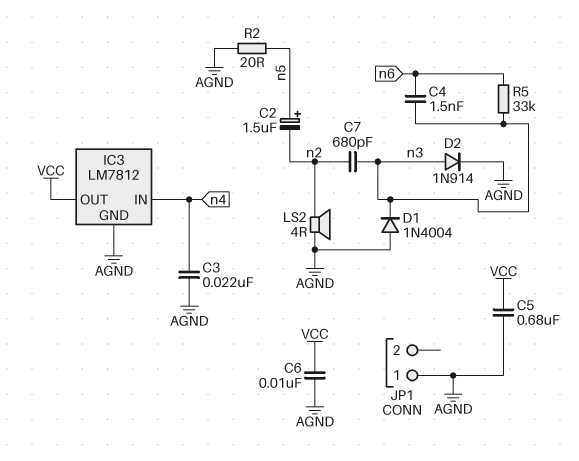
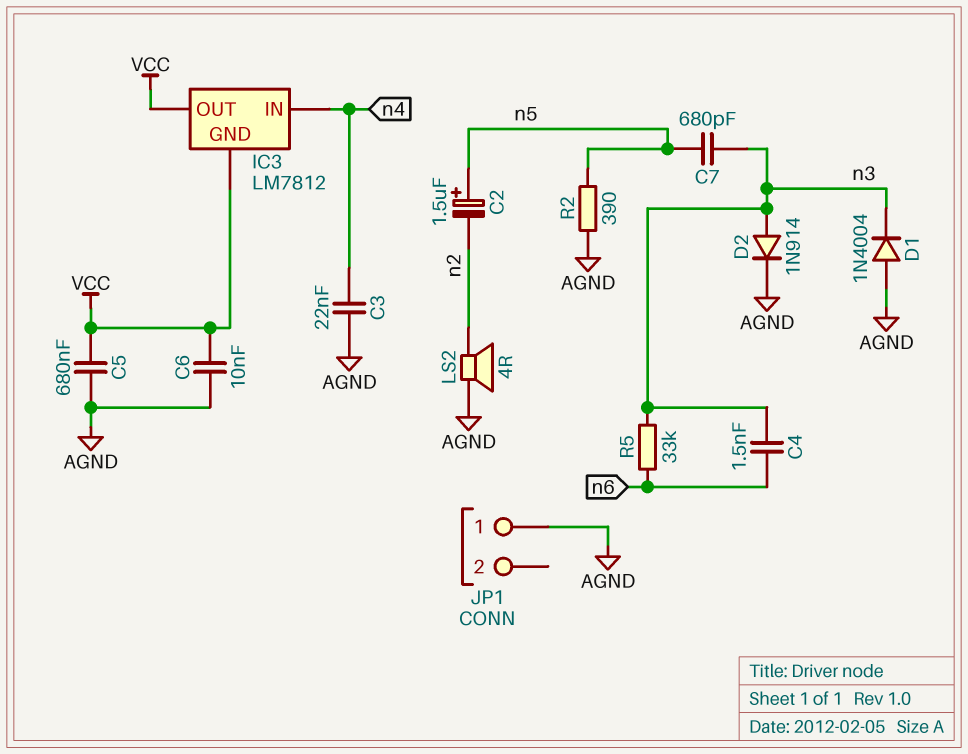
C7: 680pF (n2, n3) -> 680pF (n3, n5)
IC3 pin GND: AGND -> VCC
R2: 20 (AGND, n5) -> 390 (AGND, n5)

